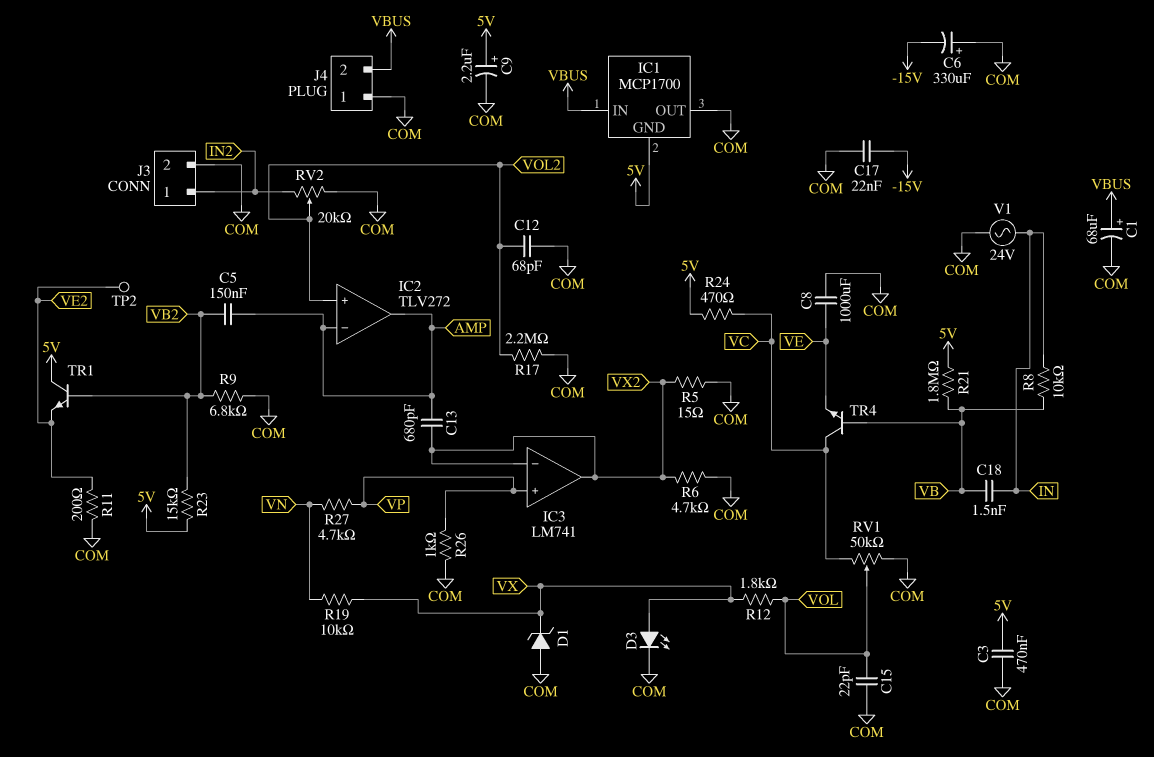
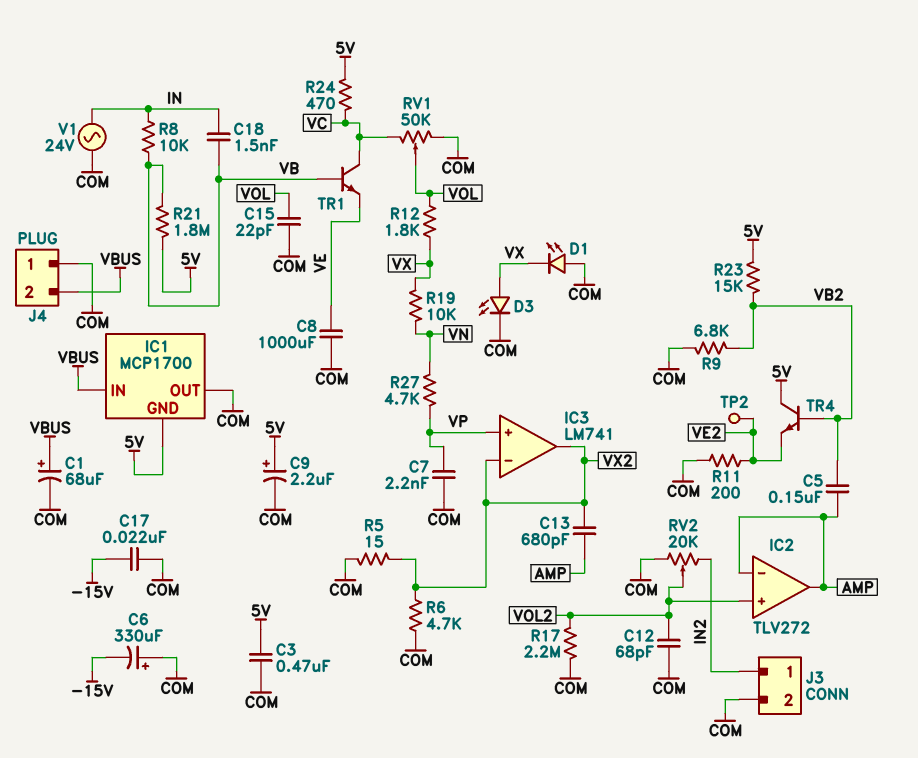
C7: none -> 2.2nF (COM, VP)
D1: zener (A COM, K VX) -> LED (A COM, K VX)
R26: 1k (COM, VP) -> none
TR1: NPN (B VB2, C 5V, E VE2) -> NPN (B VB, C VC, E VE)
TR4: NPN (B VB, C VC, E VE) -> NPN (B VB2, C 5V, E VE2)

